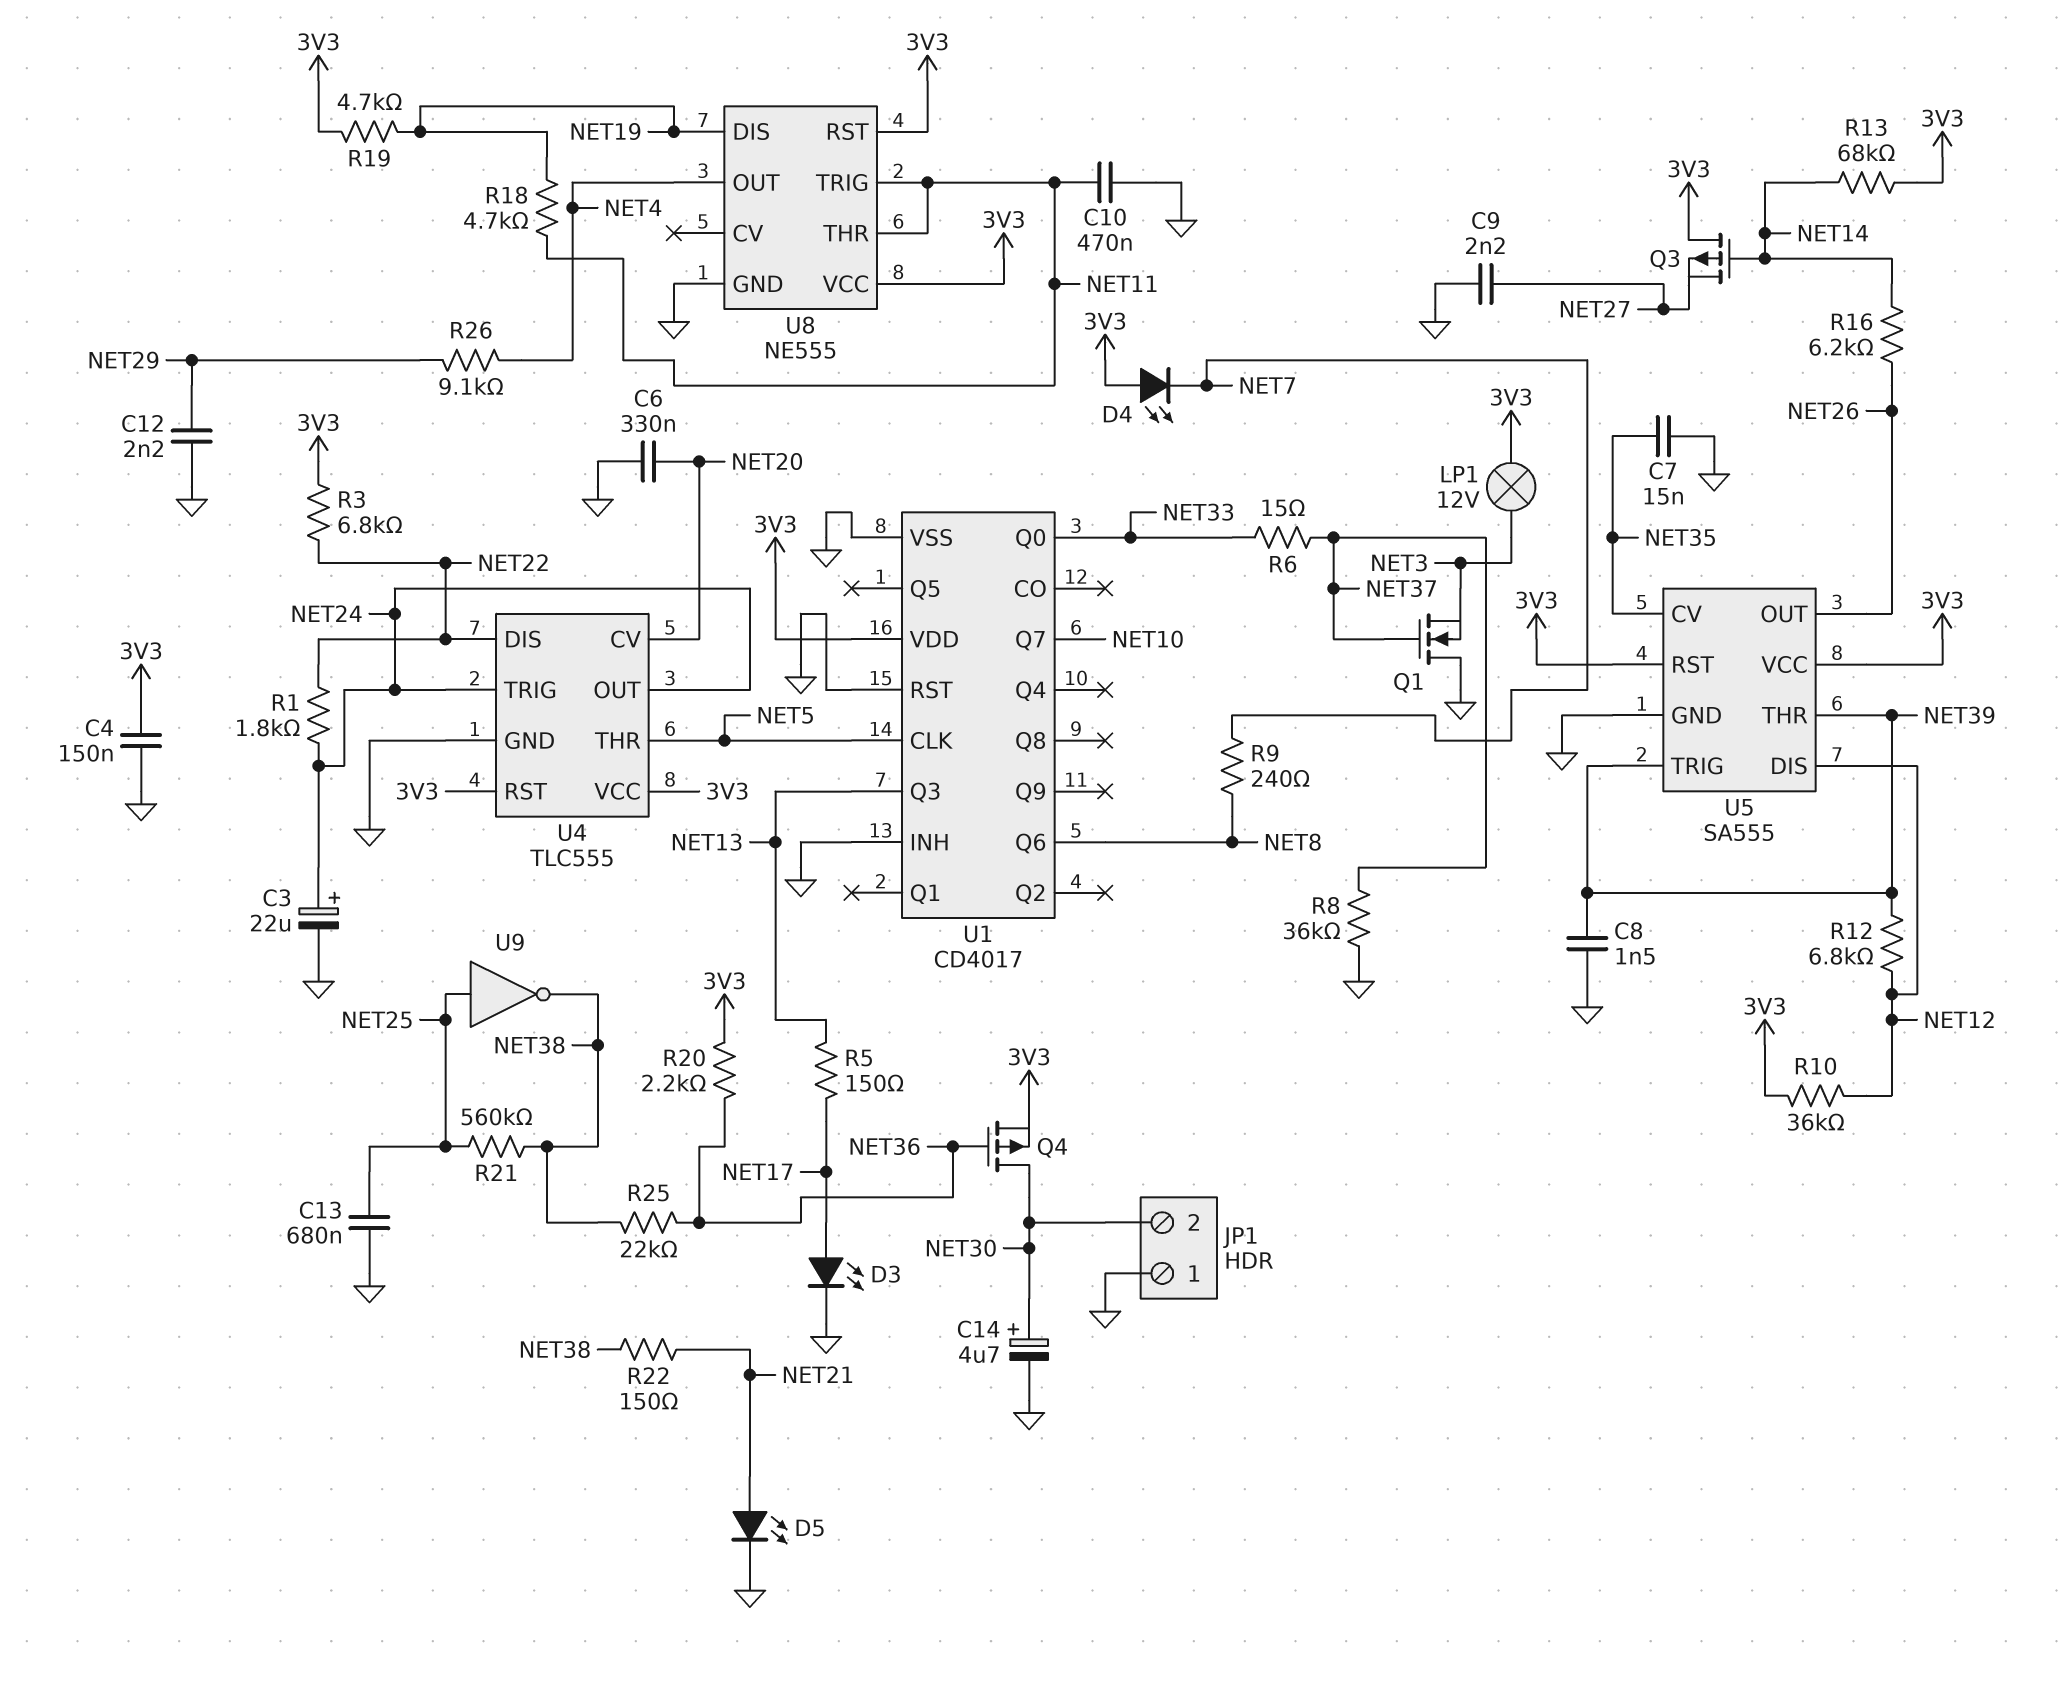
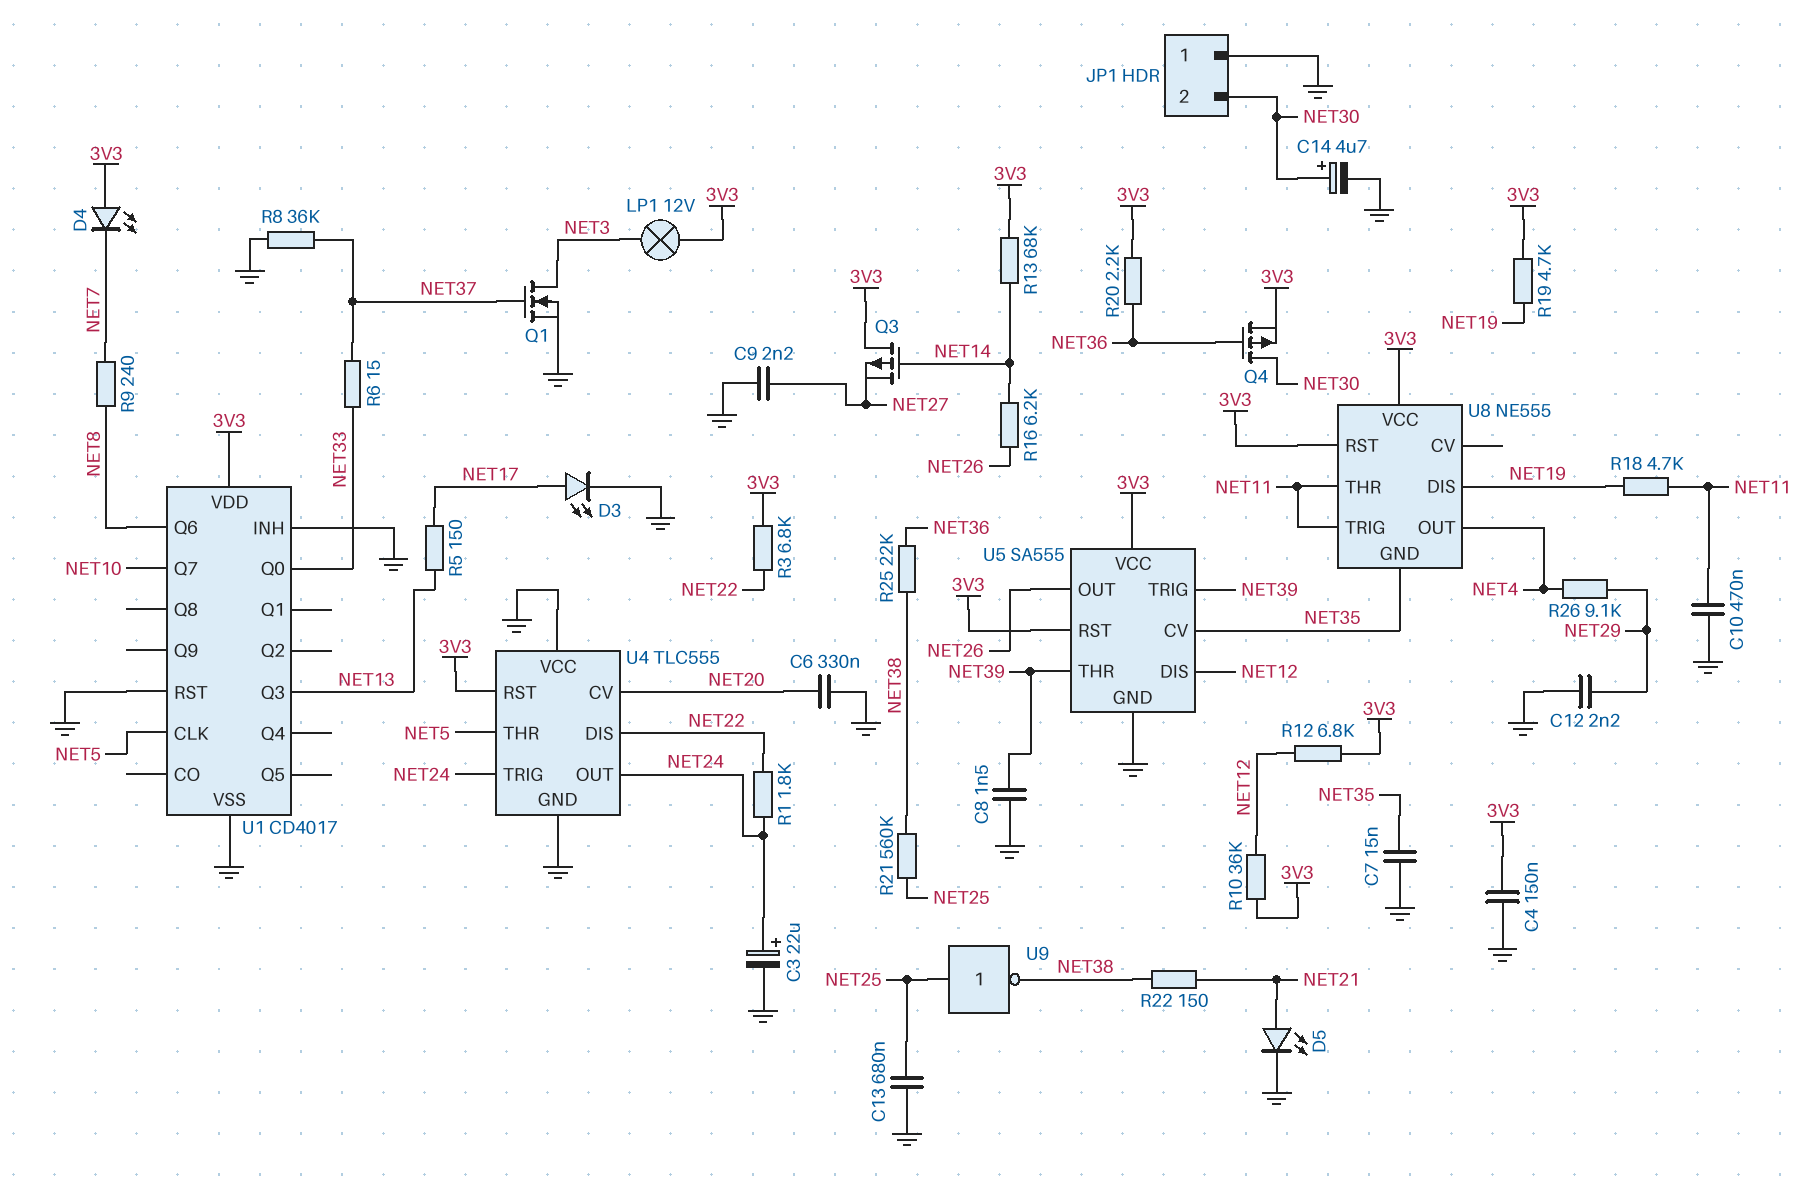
Q1: NMOS (G NET37, D GND, S NET3) -> NMOS (G NET37, D NET3, S GND)
R12: 6.8k (NET12, NET39) -> 6.8k (3V3, NET12)
U4 pin VCC: 3V3 -> GND
U8 pin GND: GND -> NET35

